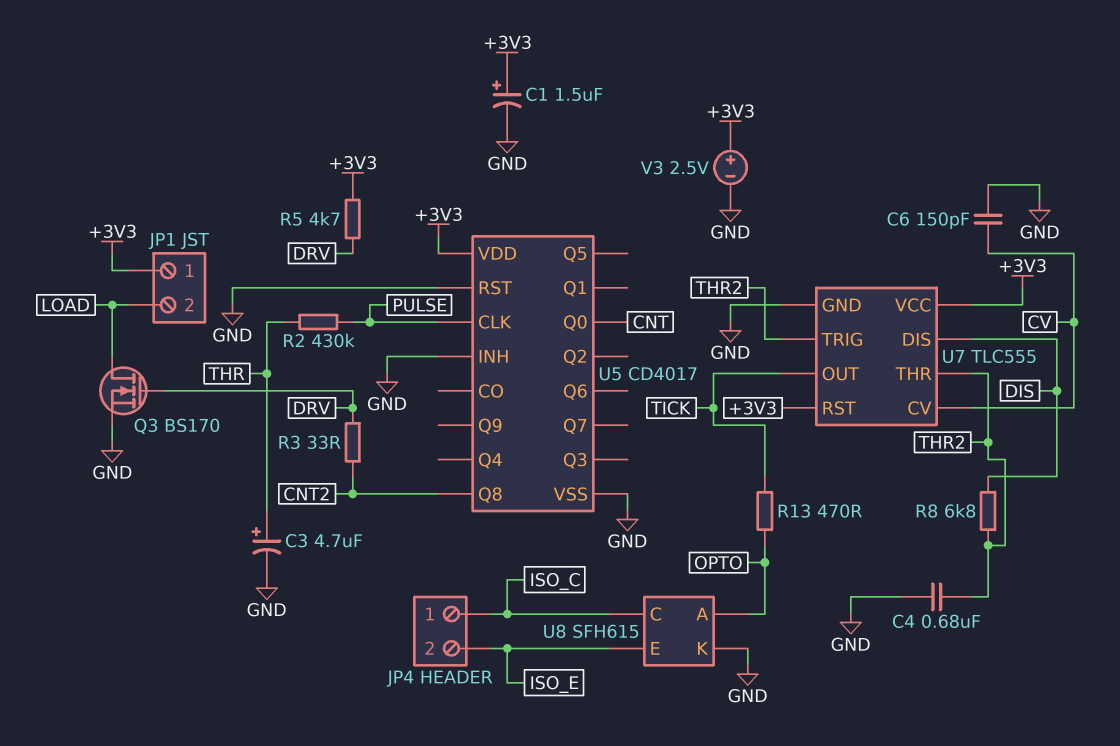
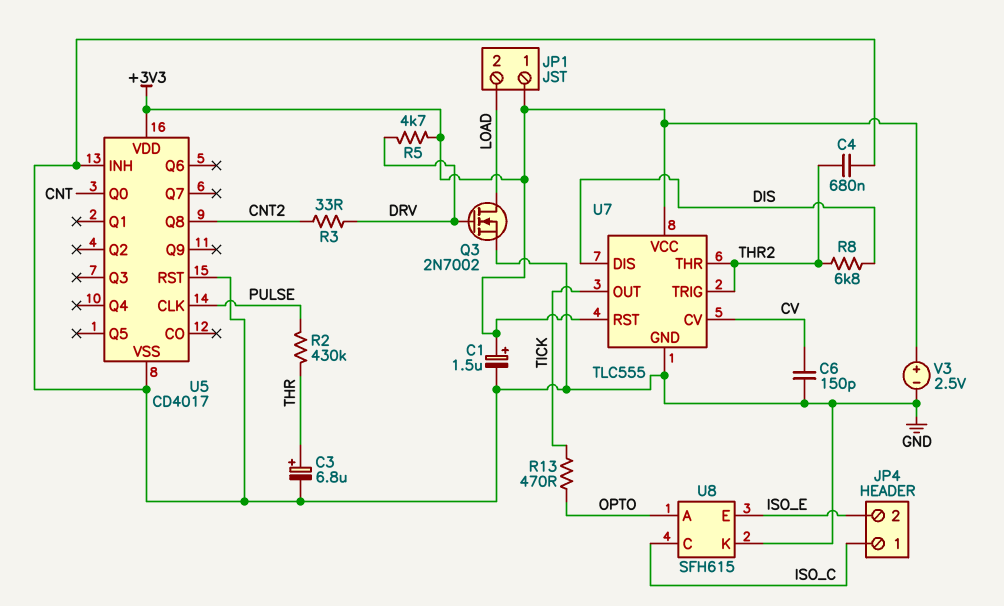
C3: 4.7uF (plus THR, minus GND) -> 6.8uF (plus THR, minus GND)
Q3: NMOS BS170 (G DRV, D LOAD, S GND) -> NMOS 2N7002 (G DRV, D LOAD, S GND)

